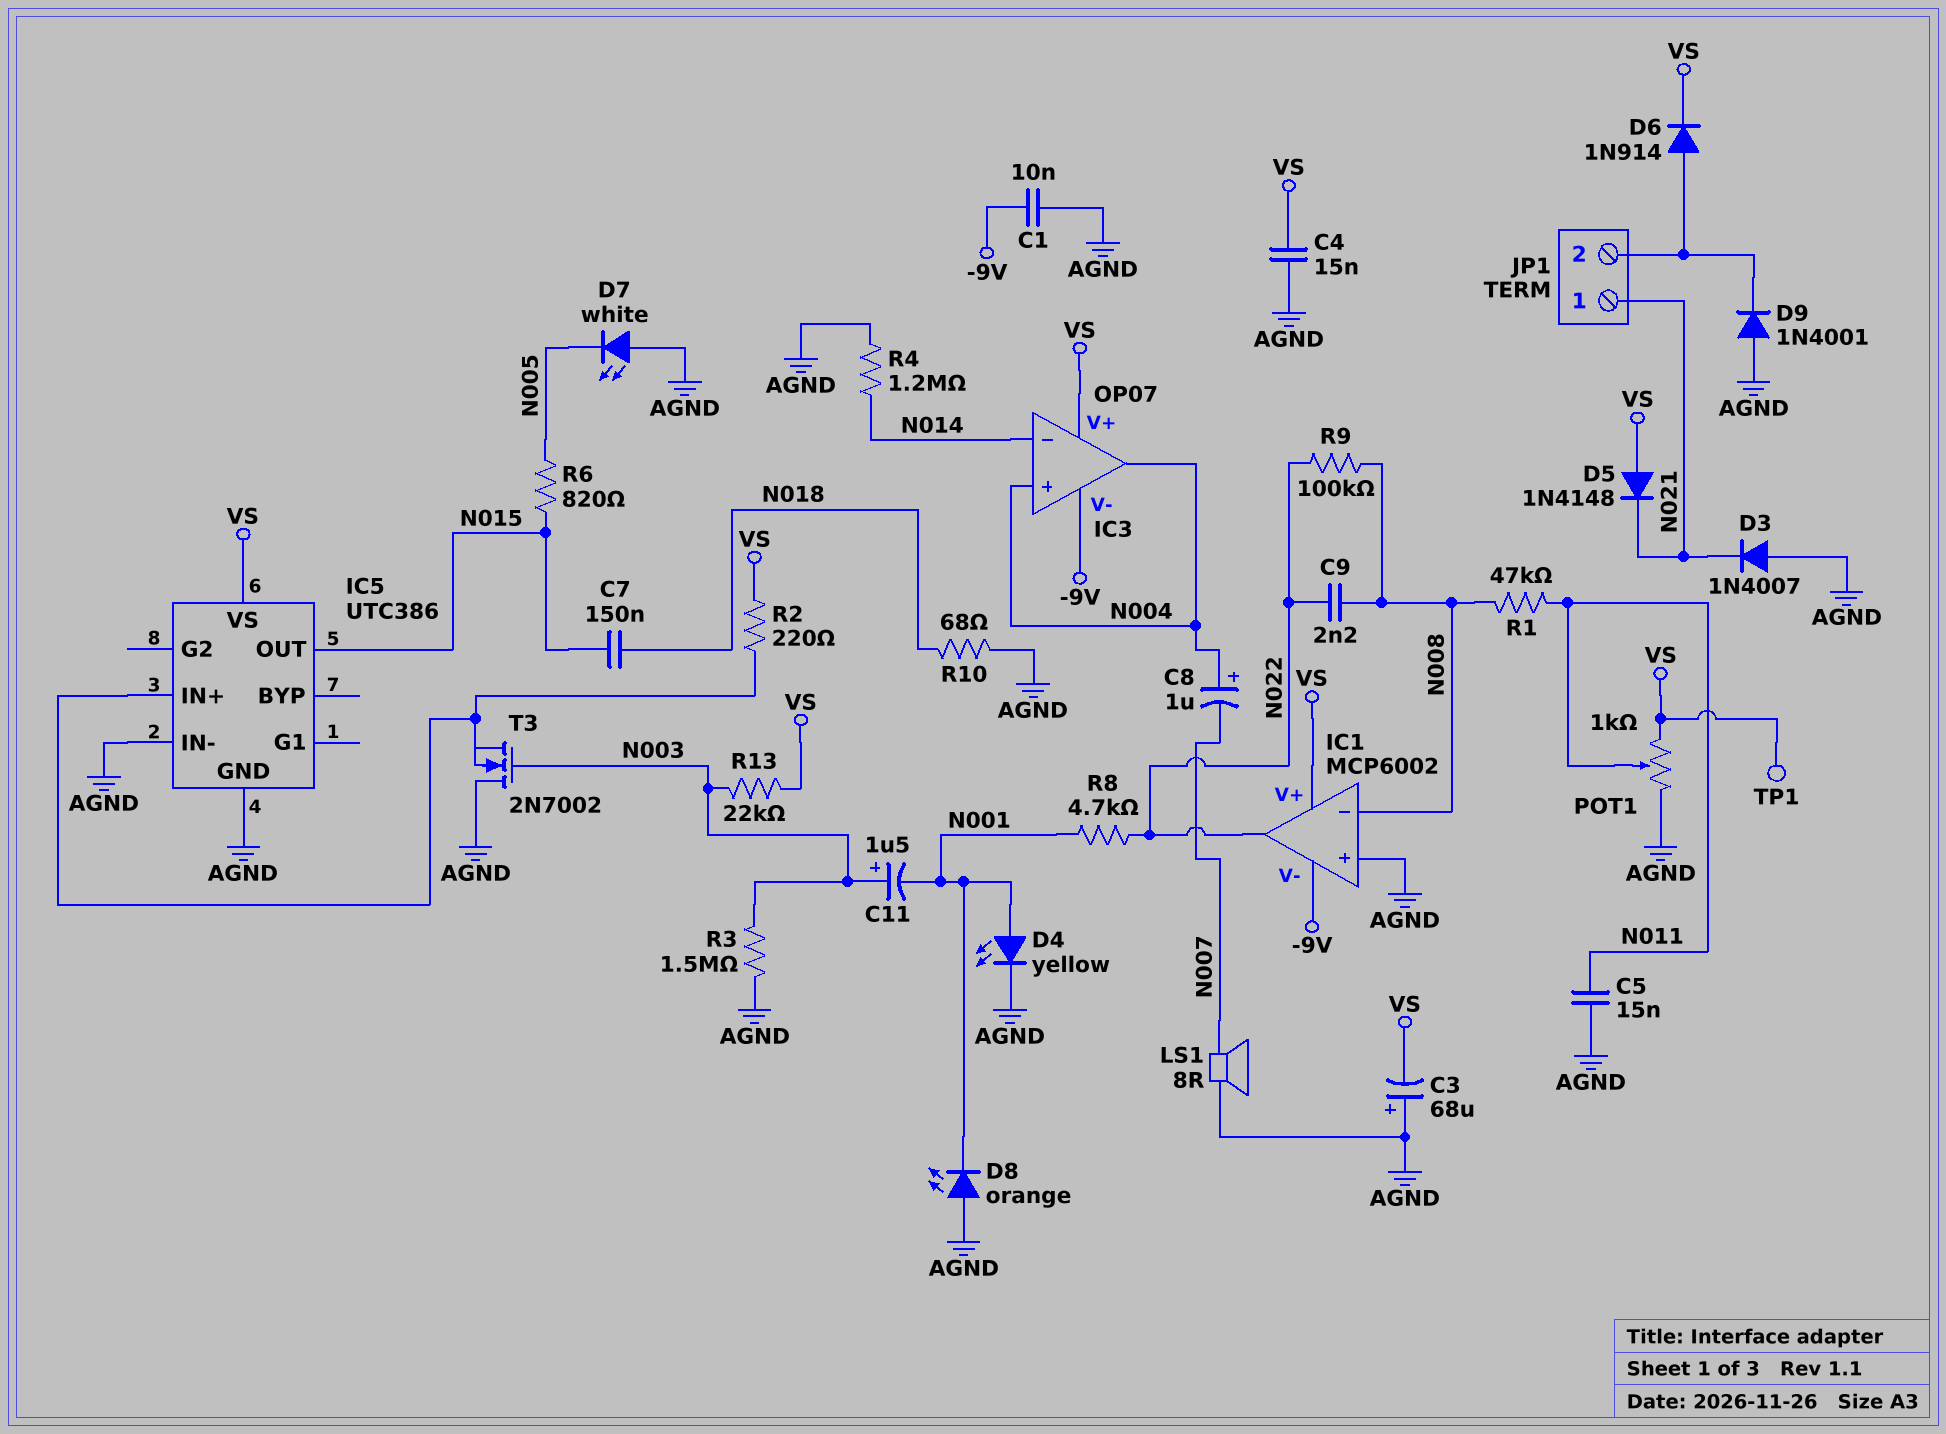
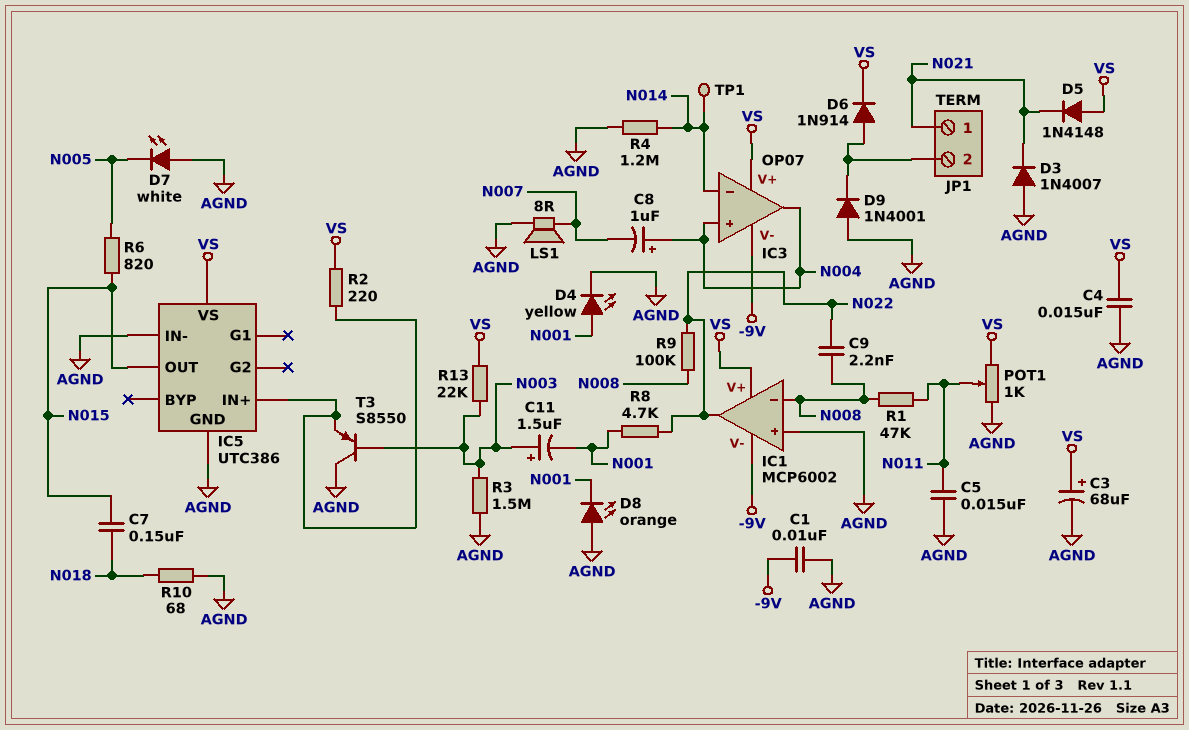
C3: 68uF (plus AGND, minus VS) -> 68uF (plus VS, minus AGND)
T3: NMOS 2N7002 (G N003, D AGND, S IC5/IN+) -> PNP S8550 (B N003, C AGND, E IC5/IN+)
TP1: test point (VS) -> test point (N014)

